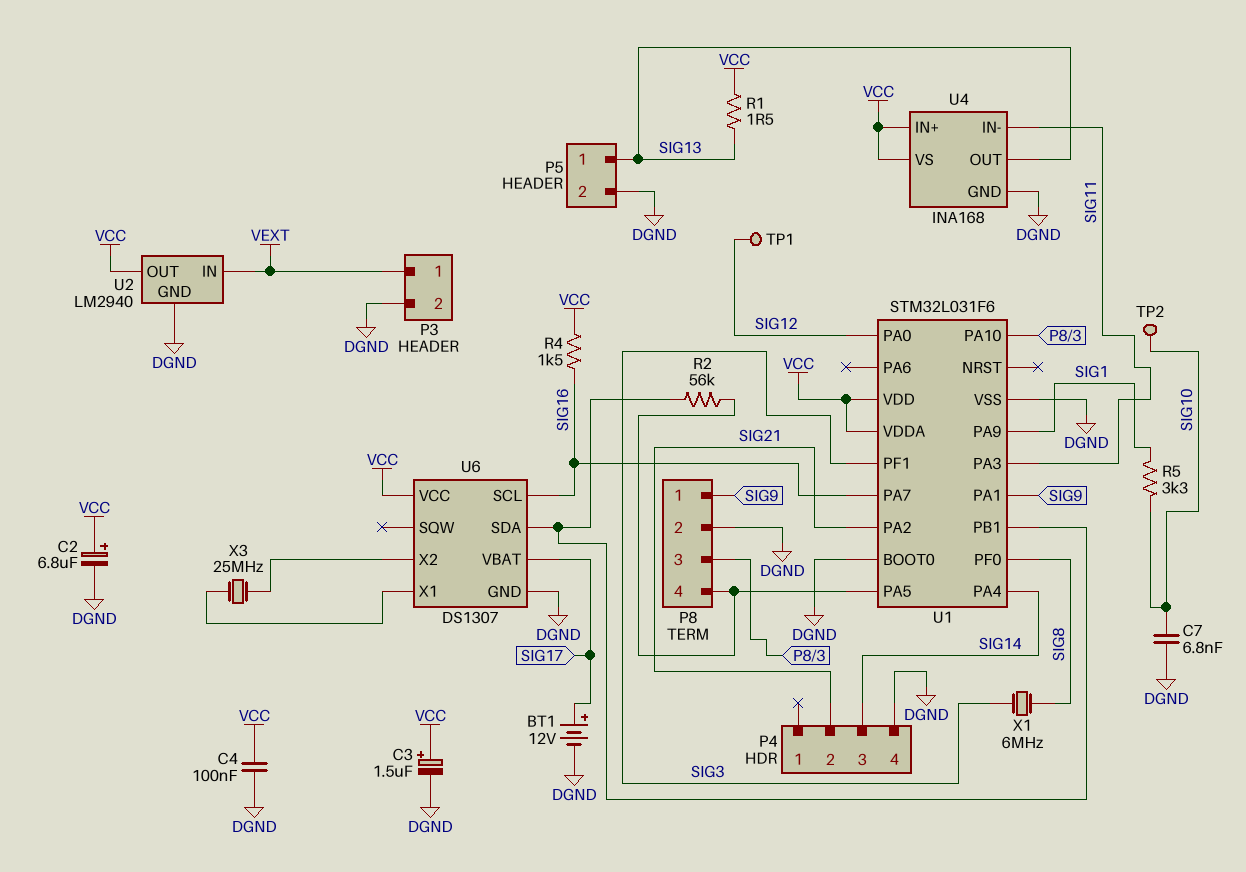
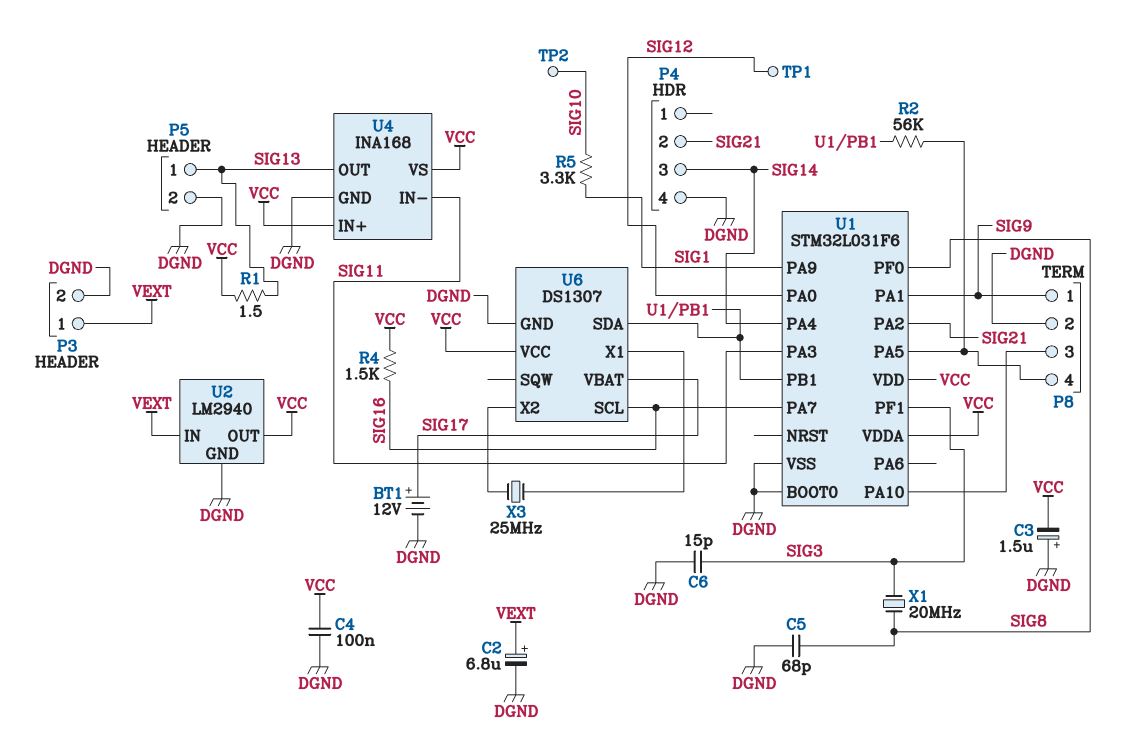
C2: 6.8uF (plus VCC, minus DGND) -> 6.8uF (plus VEXT, minus DGND)
C3: 1.5uF (plus VCC, minus DGND) -> 1.5uF (plus DGND, minus VCC)
C5: none -> 68pF (DGND, SIG8)
C6: none -> 15pF (DGND, SIG3)
C7: 6.8nF (DGND, SIG10) -> none
X1: 6MHz (SIG3, SIG8) -> 20MHz (SIG3, SIG8)

